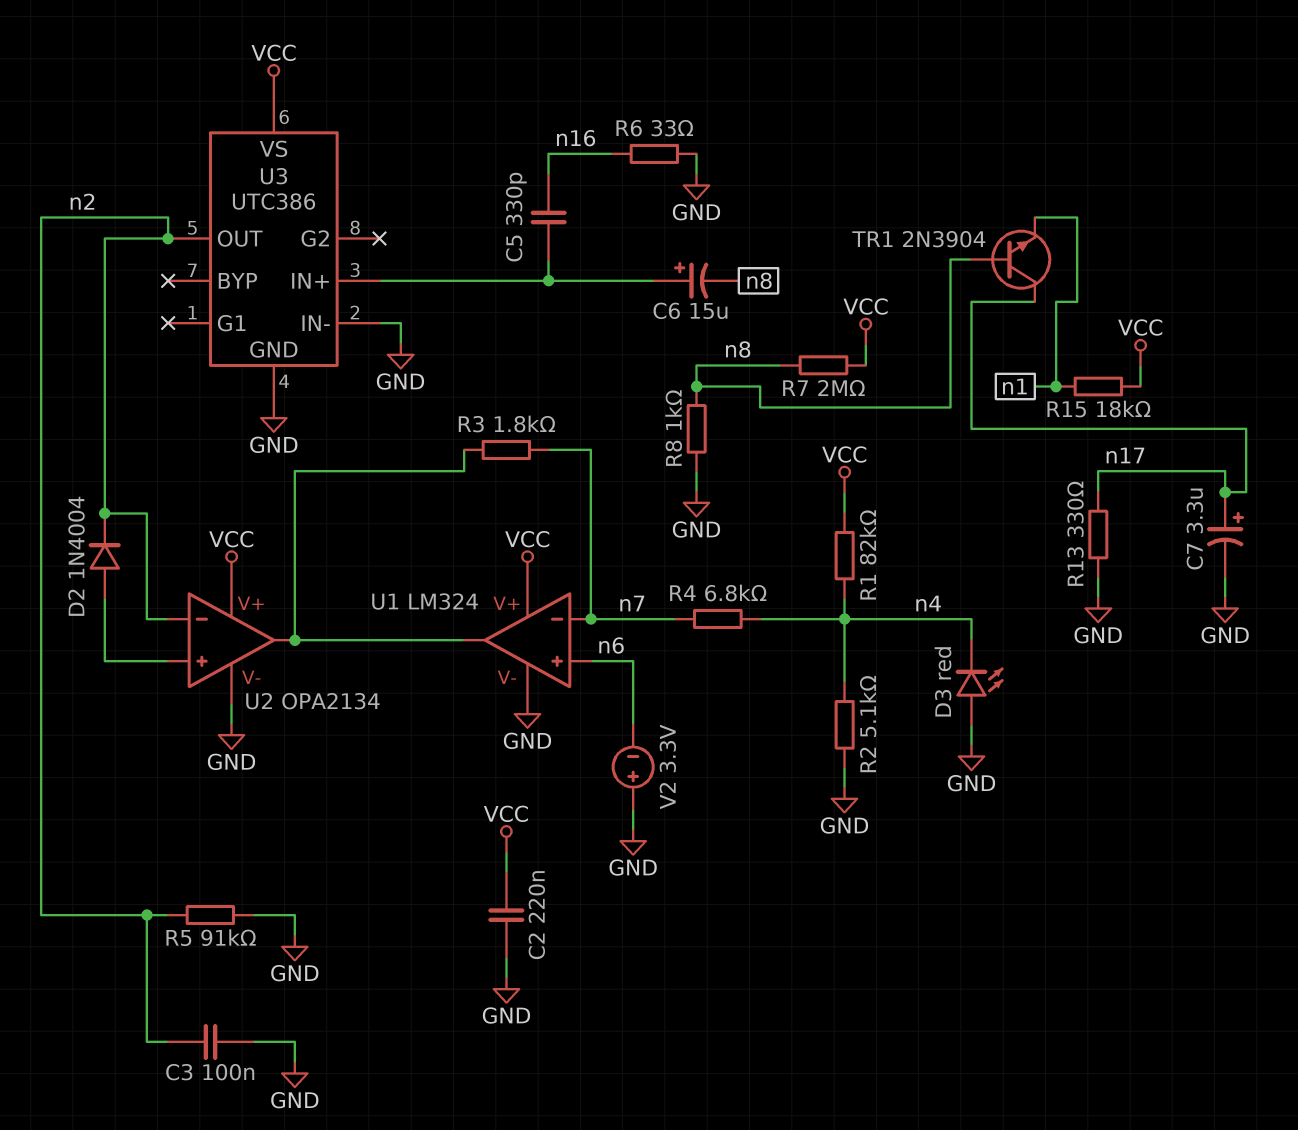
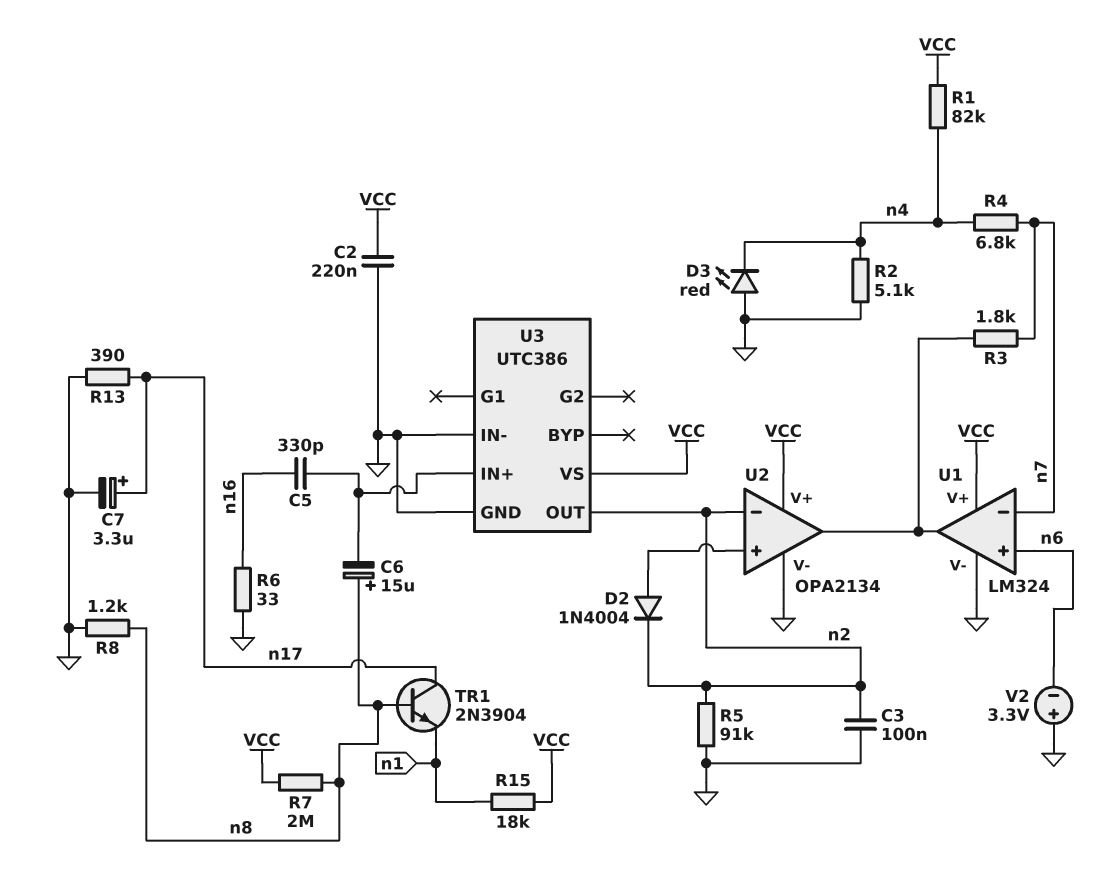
C6: 15uF (plus U3/IN+, minus n8) -> 15uF (plus n8, minus U3/IN+)
R8: 1k (GND, n8) -> 1.2k (GND, n8)
R13: 330 (GND, n17) -> 390 (GND, n17)

